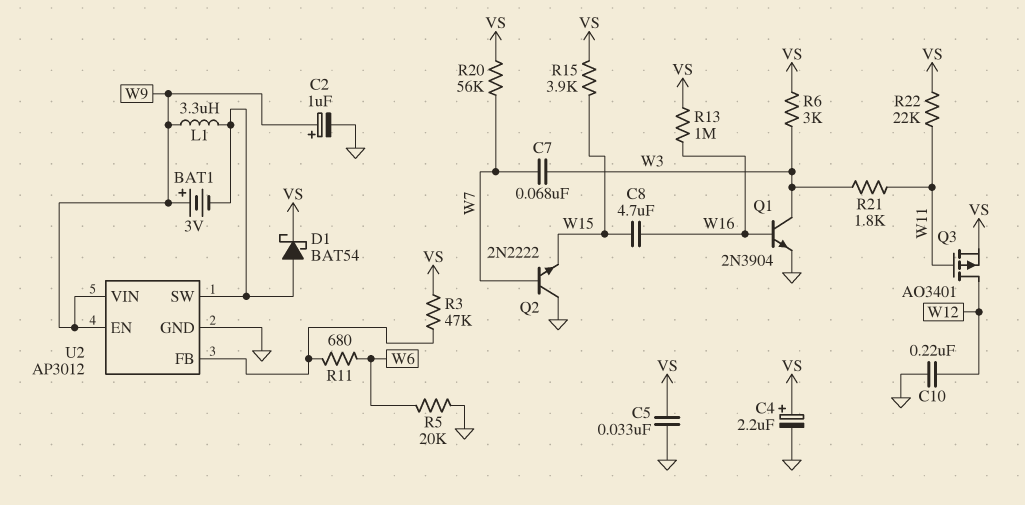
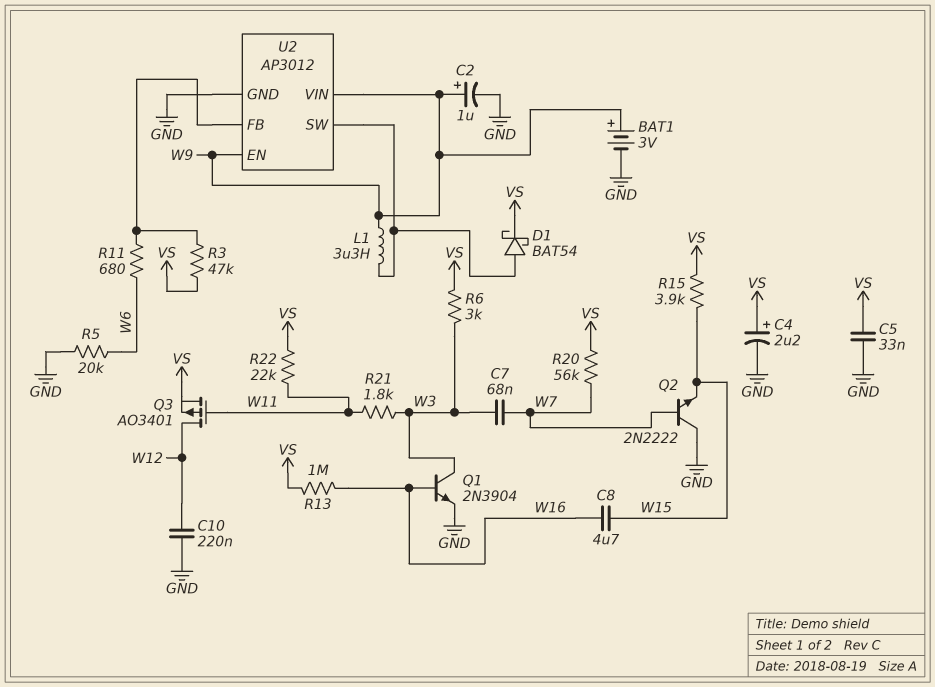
BAT1: 3V (plus W9, minus U2/SW) -> 3V (plus W9, minus GND)

